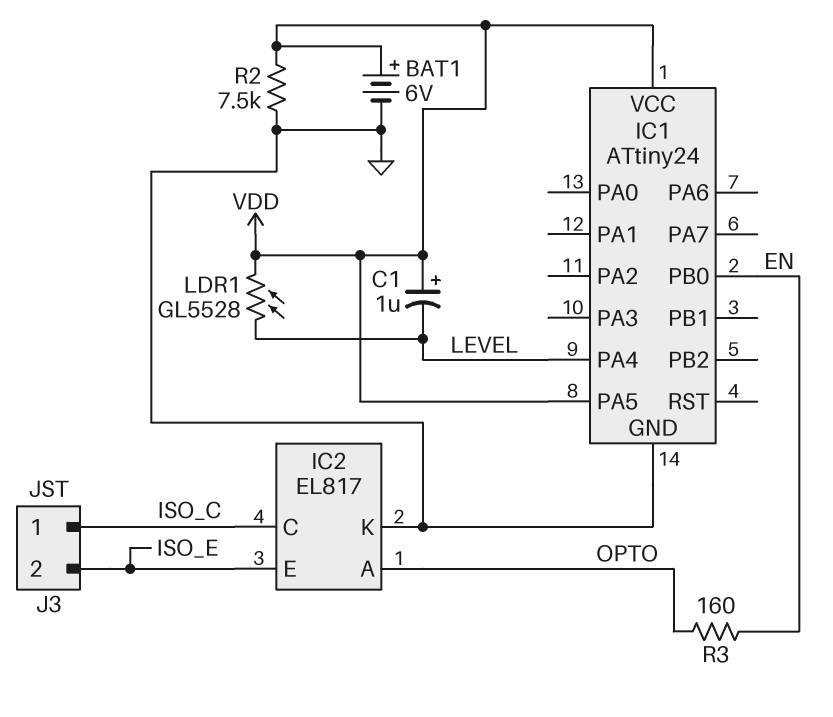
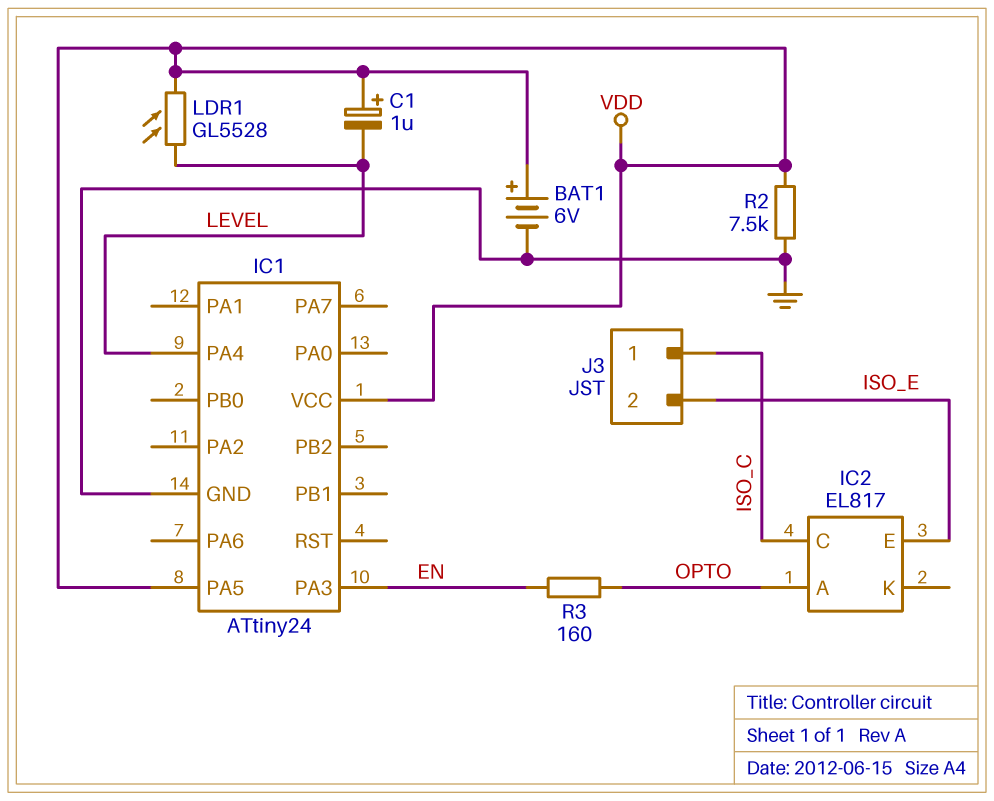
IC1 pin PA3: none -> EN
IC1 pin PB0: EN -> none
IC2 pin K: GND -> none

